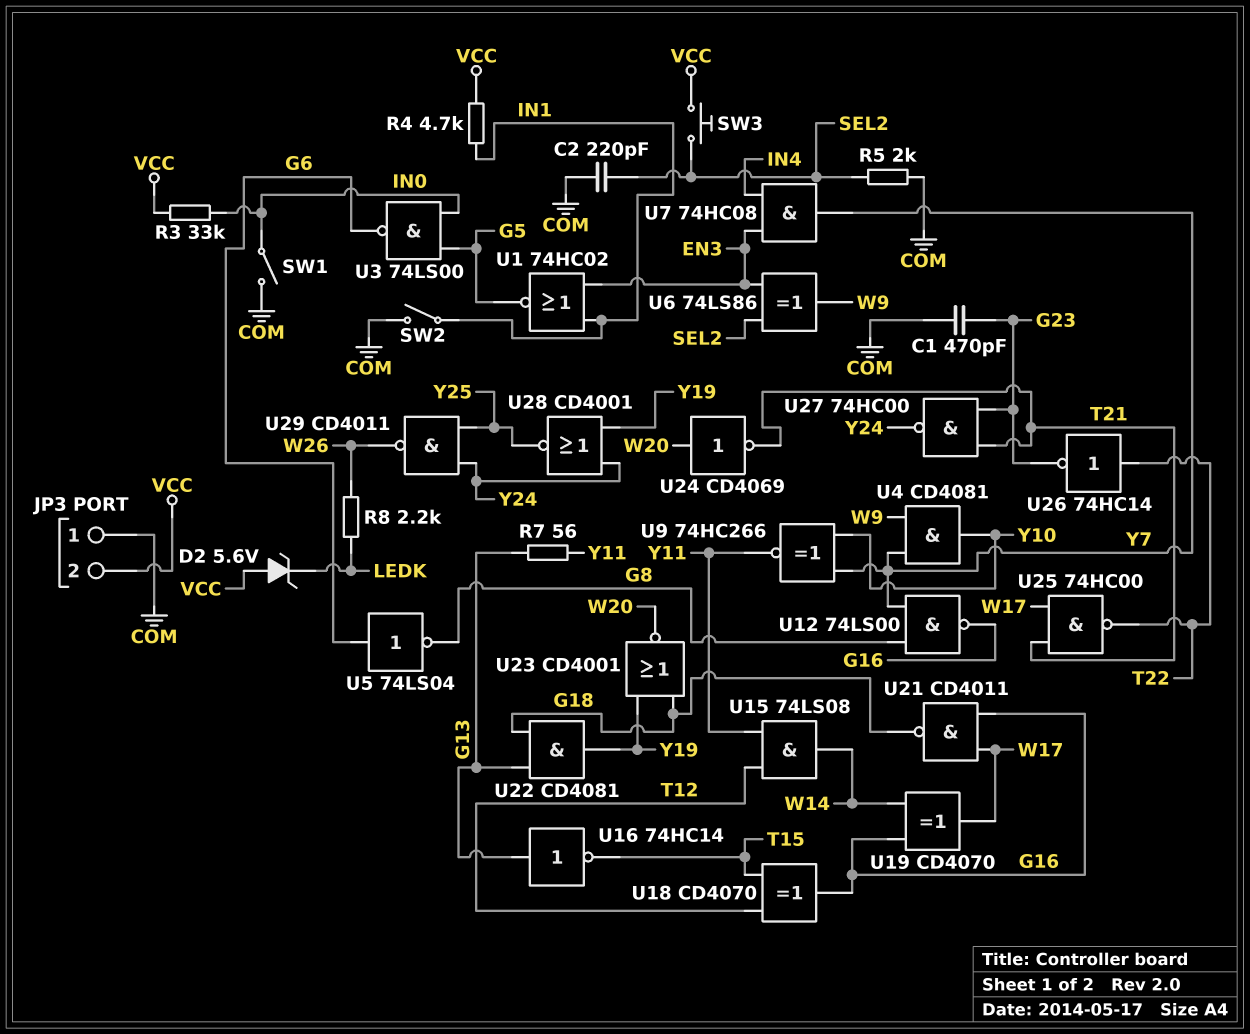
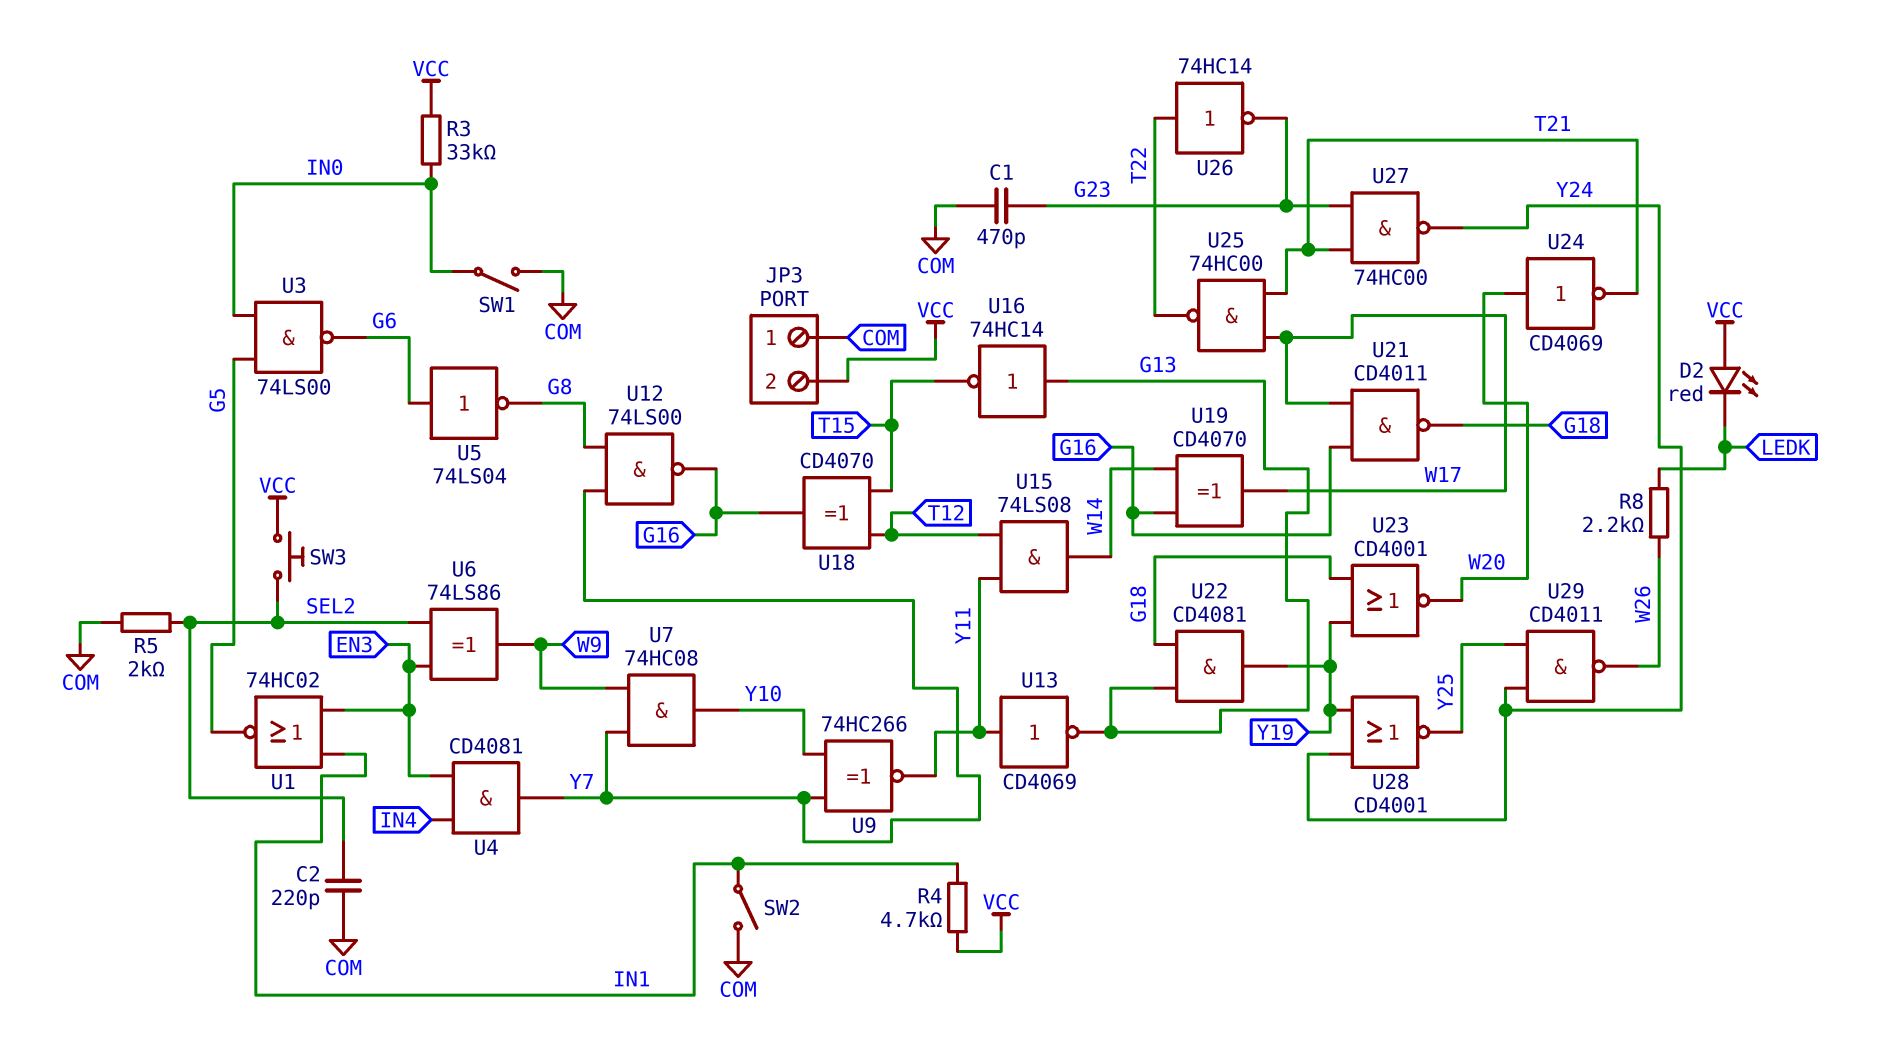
D2: zener 5.6V (A VCC, K LEDK) -> LED red (A VCC, K LEDK)
R7: 56 (G13, Y11) -> none
U4: AND CD4081 (in W9, in Y7, out Y10) -> AND CD4081 (in EN3, in IN4, out Y7)
U7: AND 74HC08 (in EN3, in IN4, out Y7) -> AND 74HC08 (in W9, in Y7, out Y10)
U13: none -> NOT CD4069 (in Y11, out G13)

